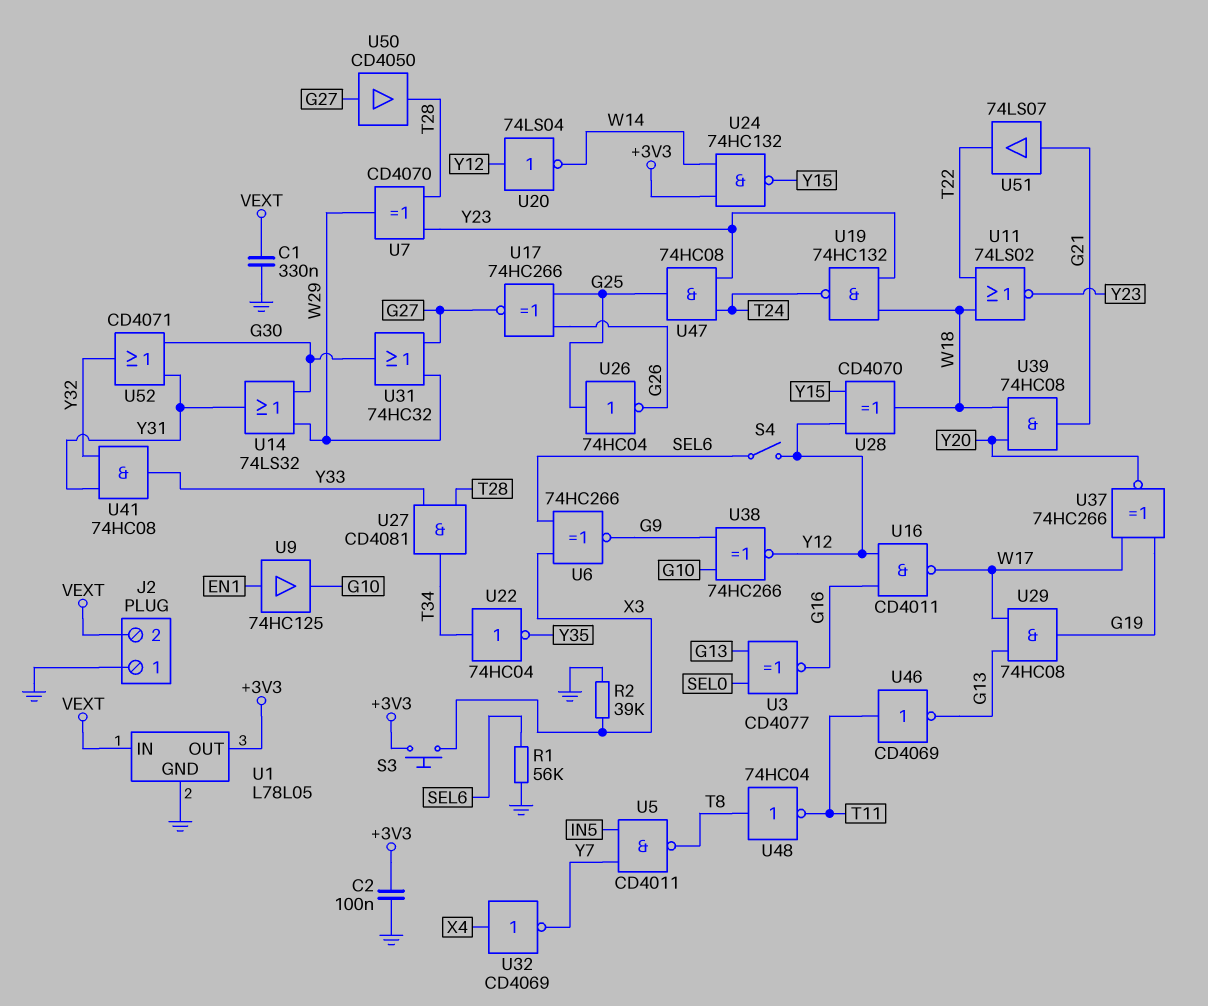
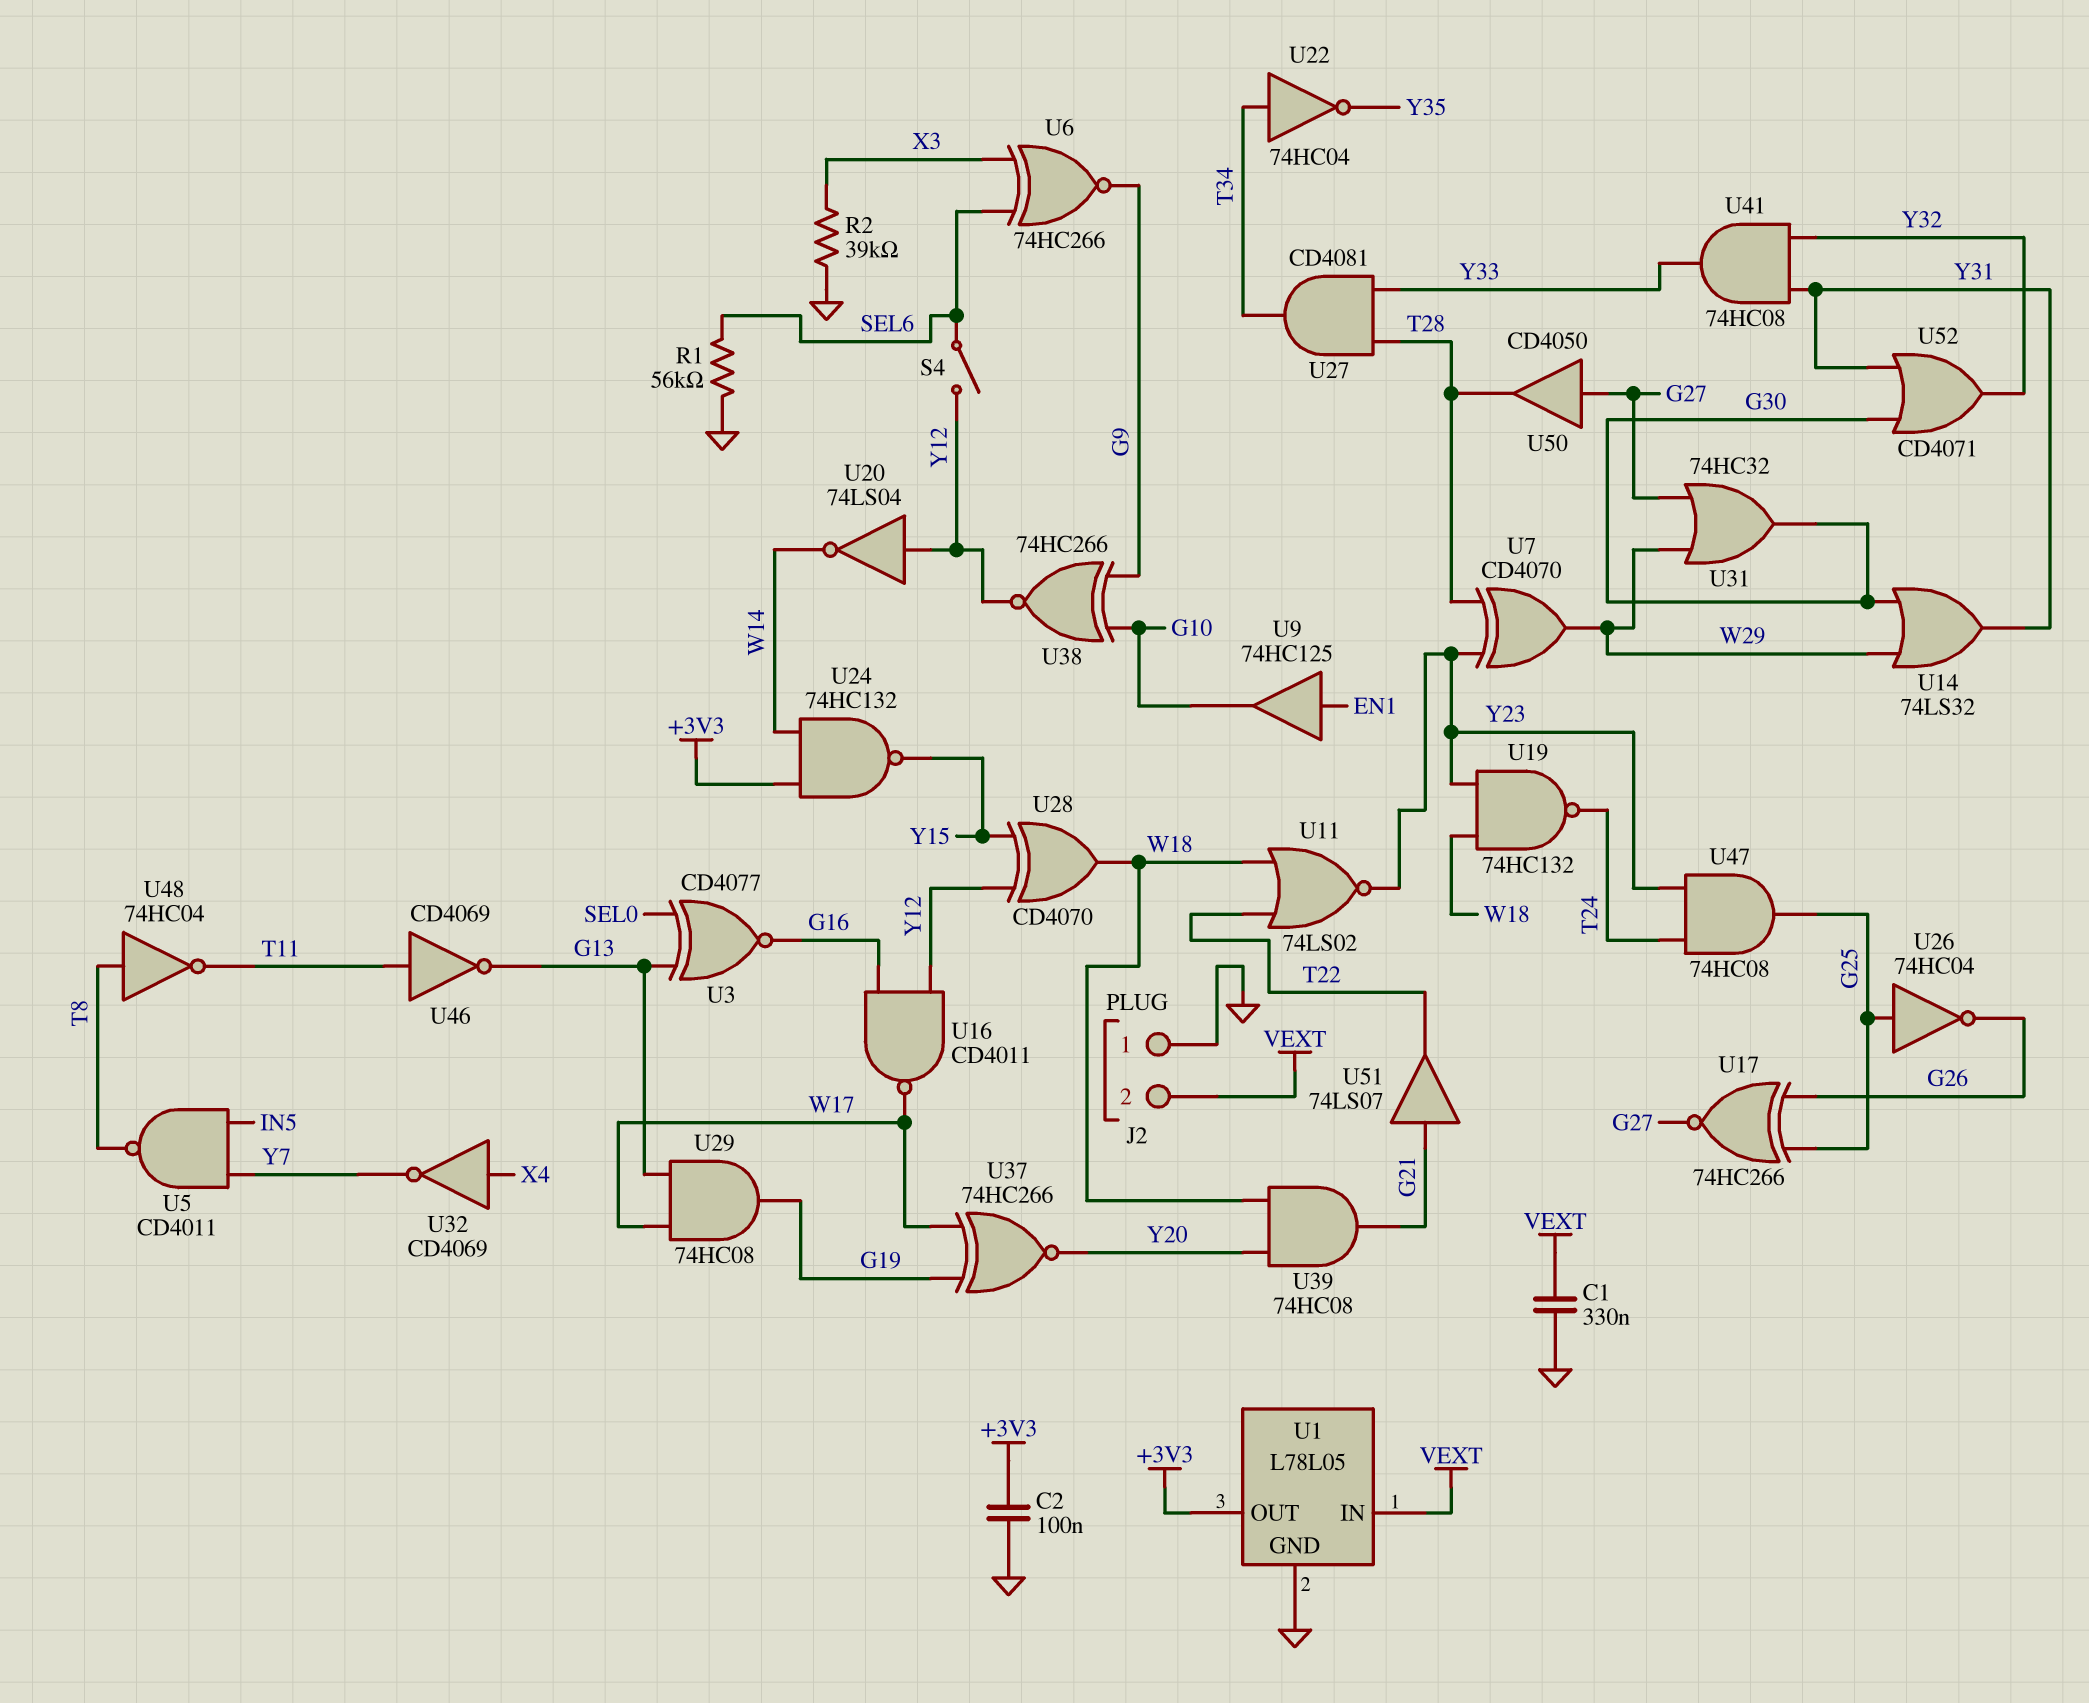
S3: button (+3V3, X3) -> none

